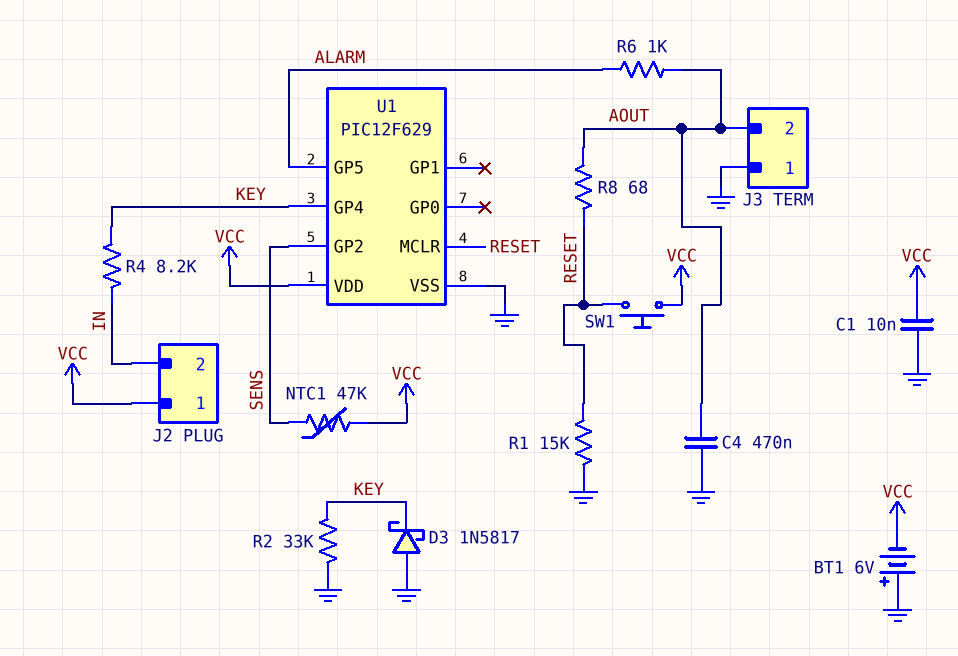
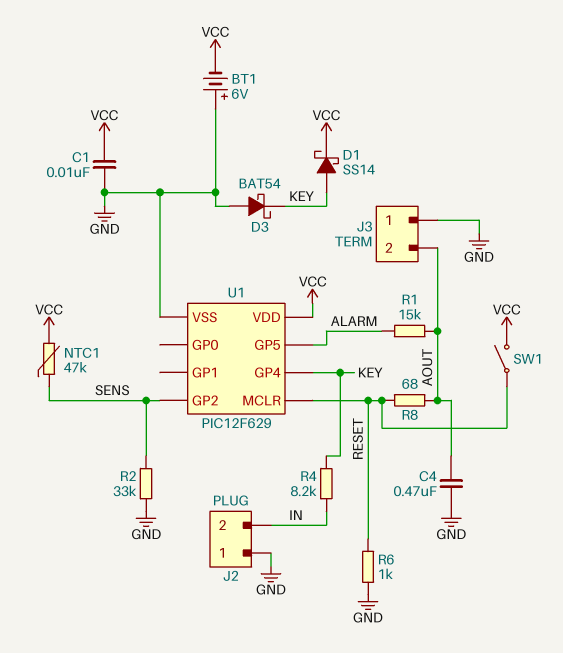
D1: none -> schottky SS14 (A KEY, K VCC)
D3: schottky 1N5817 (A GND, K KEY) -> schottky BAT54 (A GND, K KEY)
J2 pin 1: VCC -> GND
R1: 15k (GND, RESET) -> 15k (ALARM, AOUT)
R2: 33k (GND, KEY) -> 33k (GND, SENS)
R6: 1k (ALARM, AOUT) -> 1k (GND, RESET)
SW1: button (RESET, VCC) -> switch (RESET, VCC)

